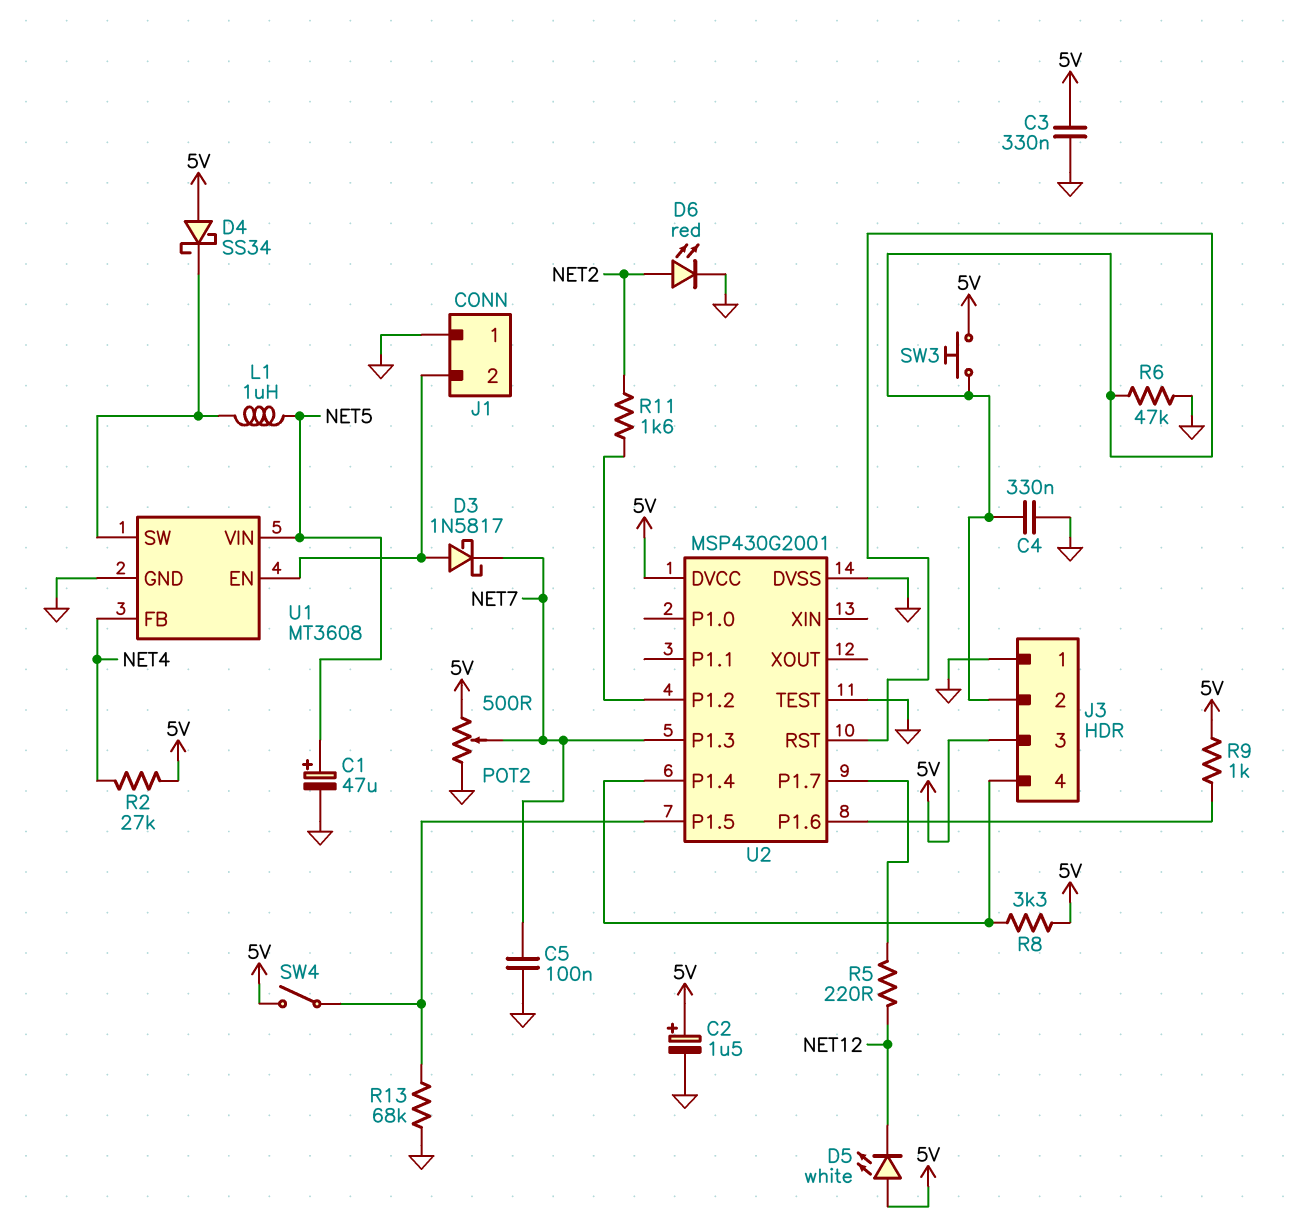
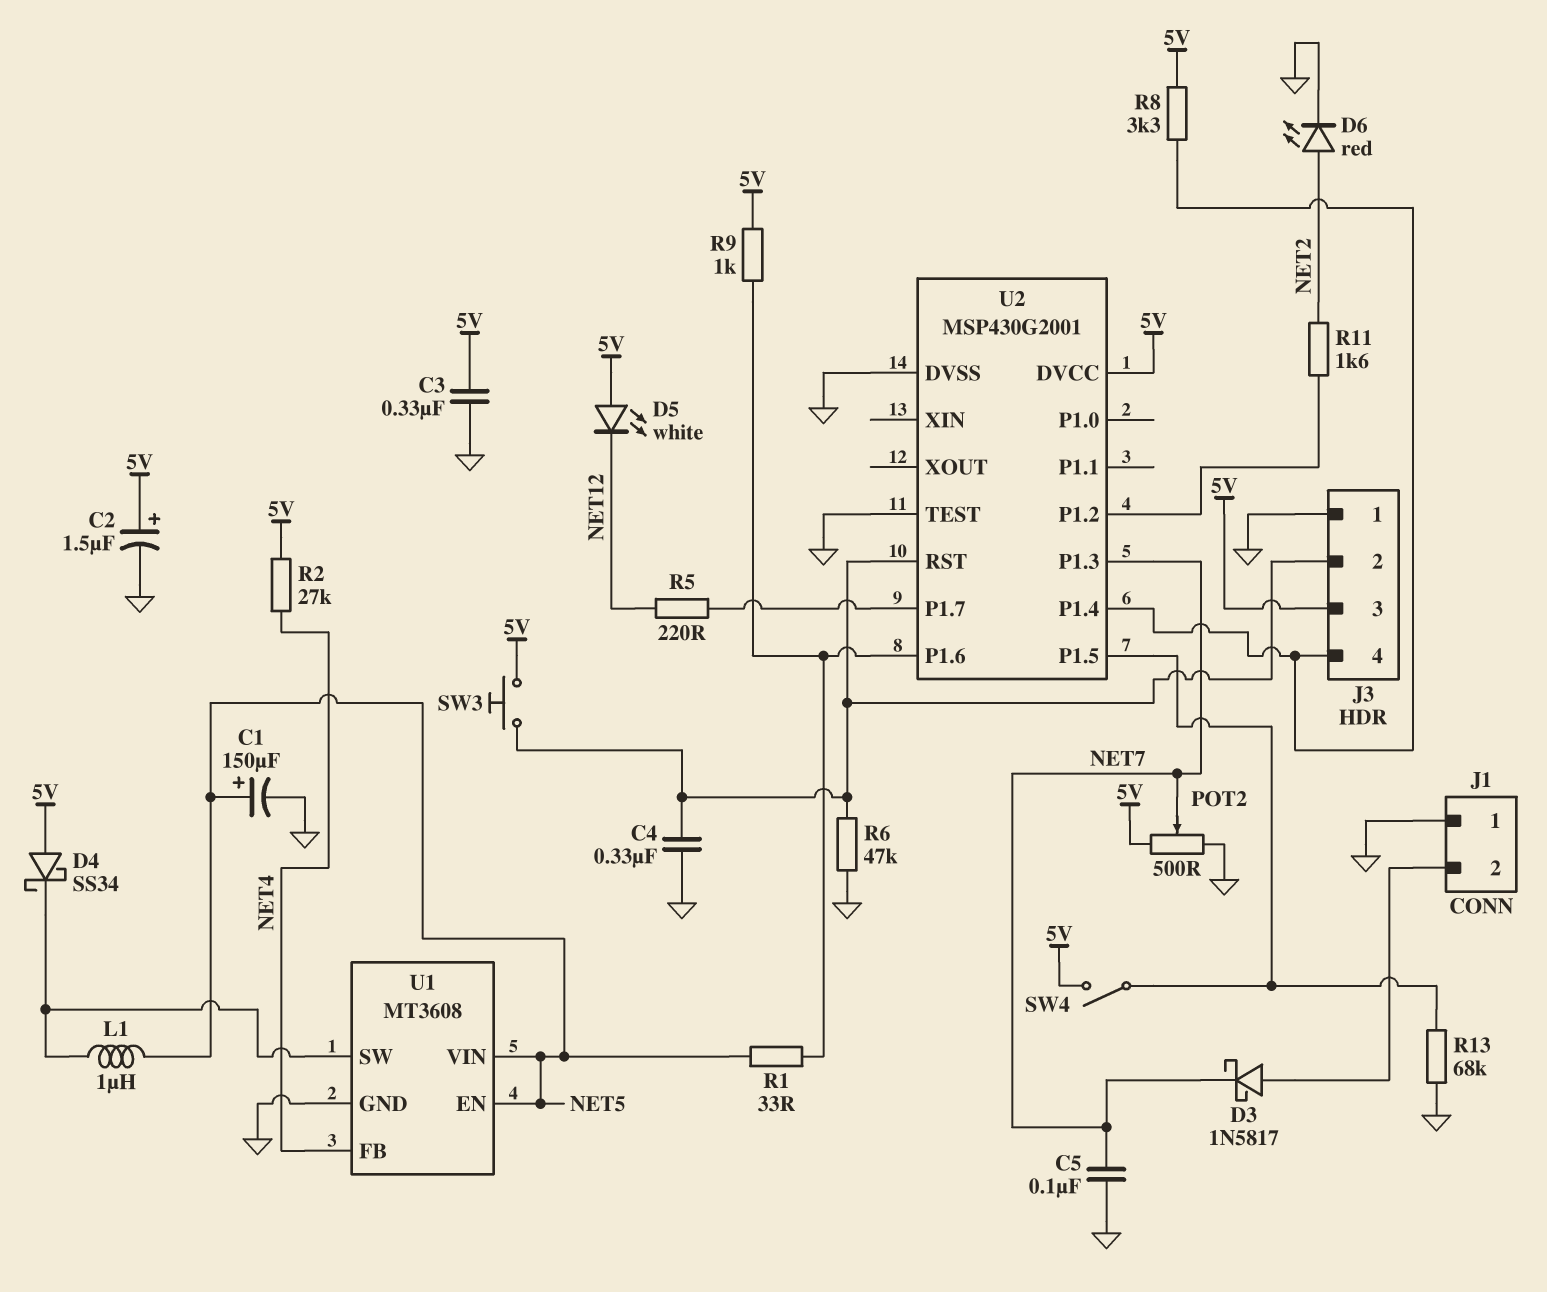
C1: 47uF (plus NET5, minus GND) -> 150uF (plus NET5, minus GND)
R1: none -> 33 (NET5, U2/P1.6)
U1 pin EN: J1/2 -> NET5

